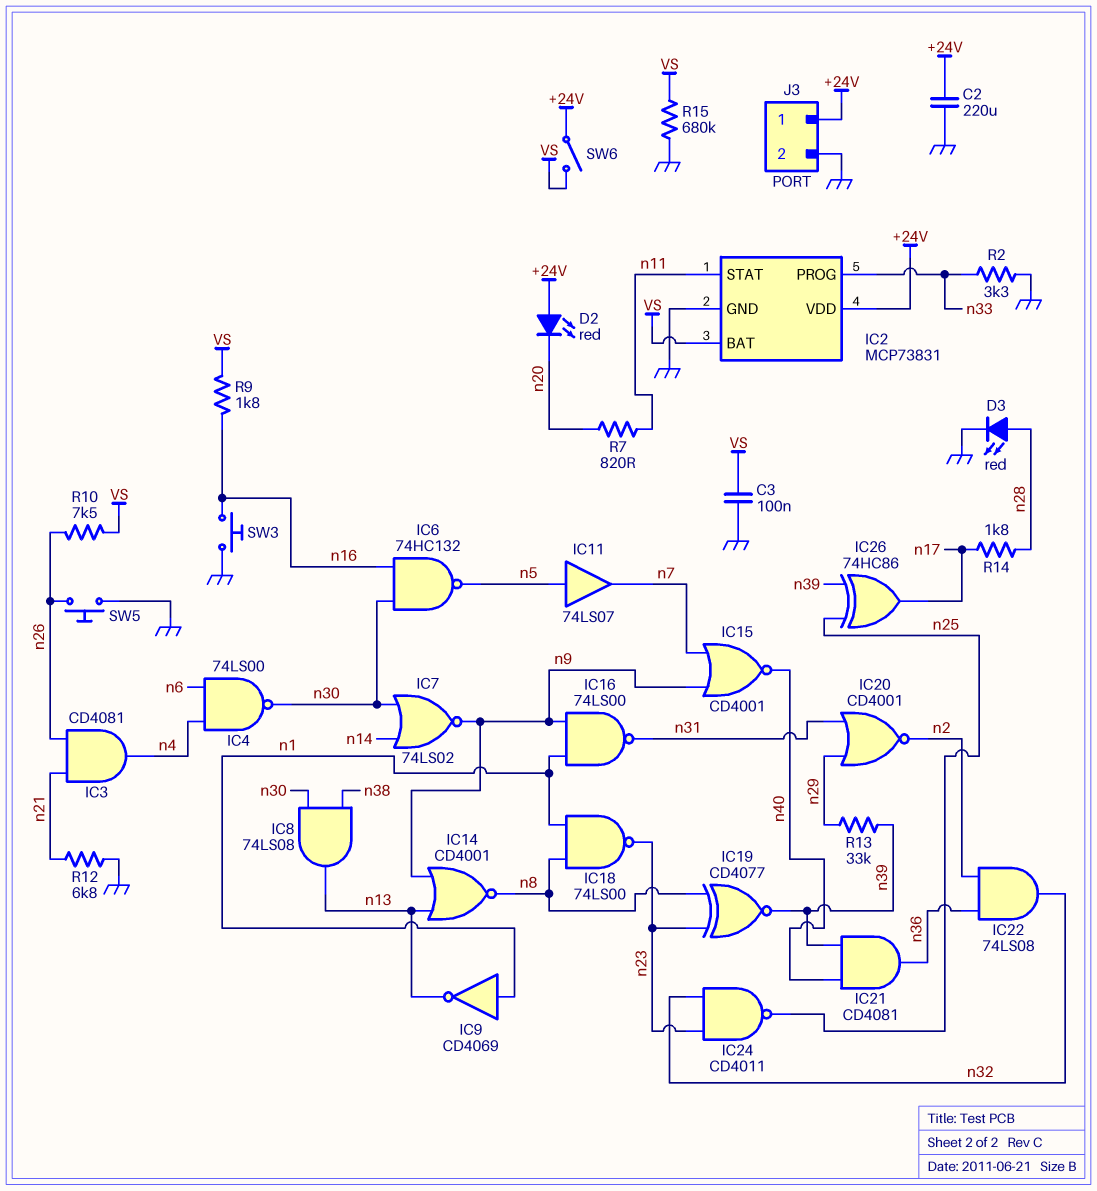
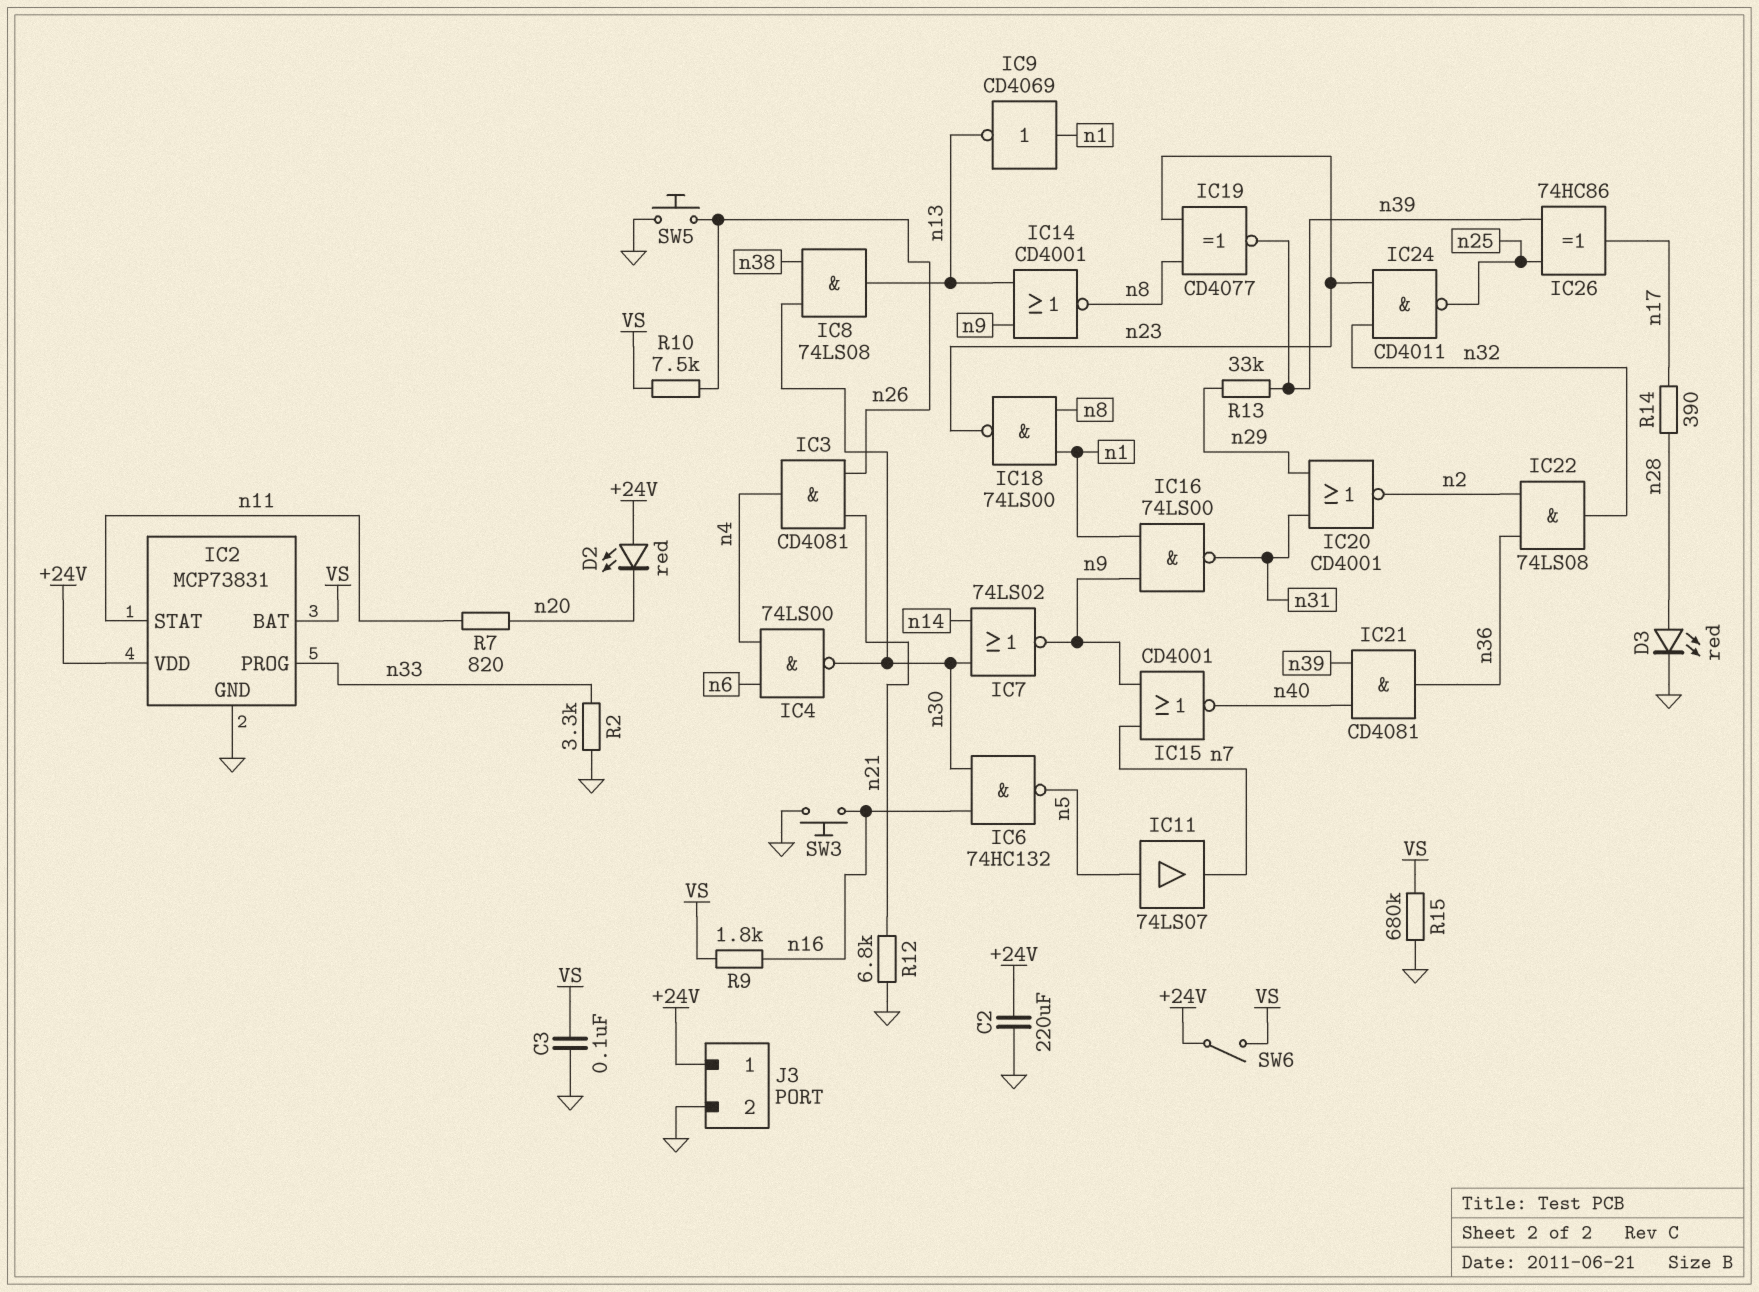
R14: 1.8k (n17, n28) -> 390 (n17, n28)

